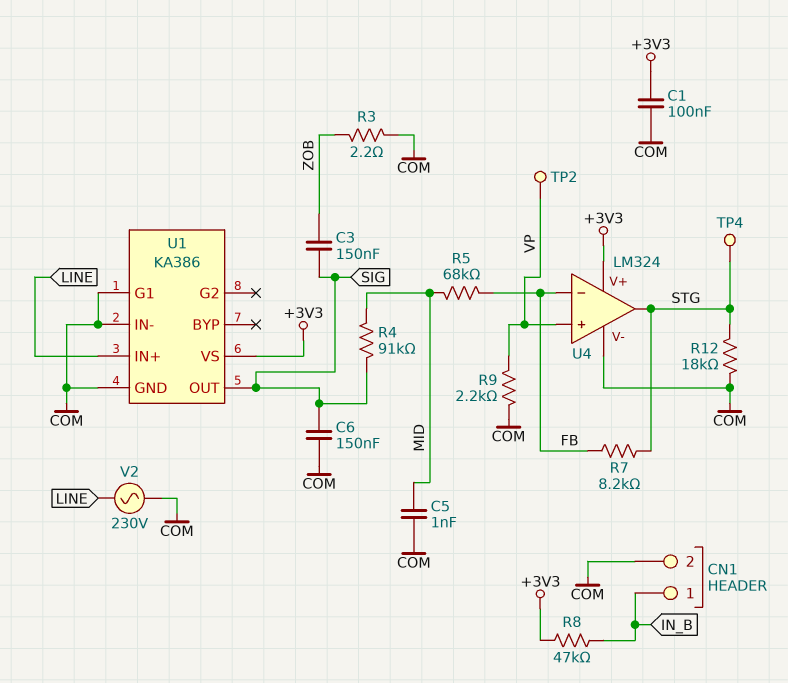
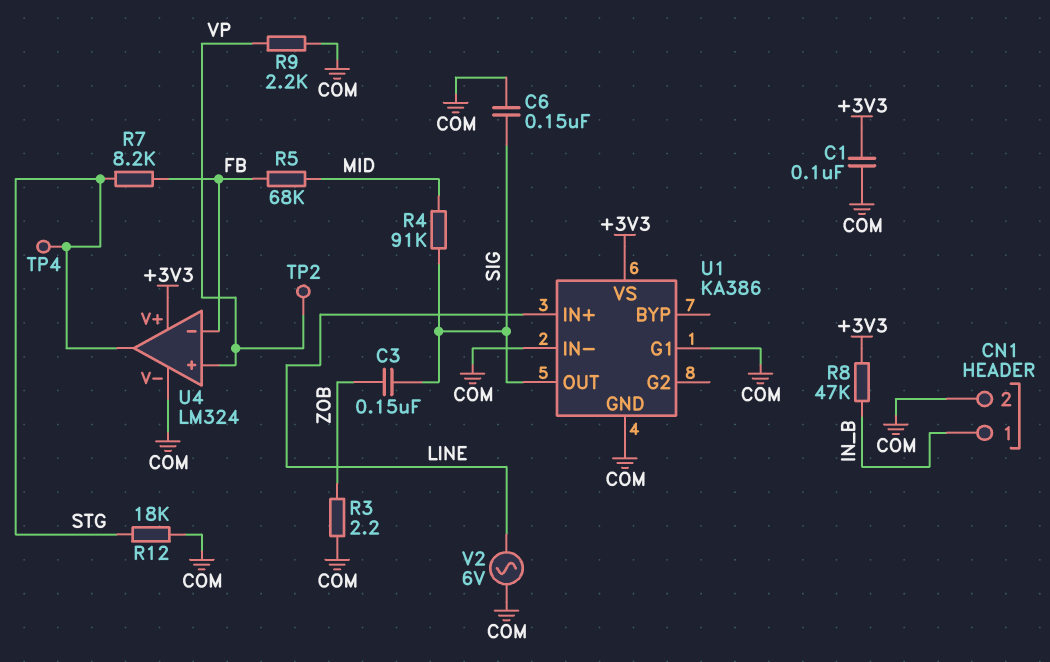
C5: 1nF (COM, MID) -> none
V2: AC 230V (COM, LINE) -> AC 6V (COM, LINE)

